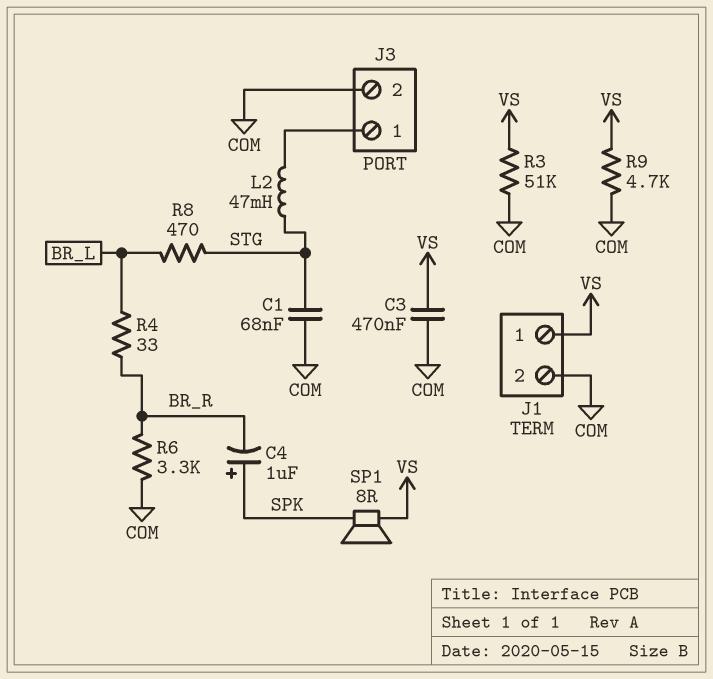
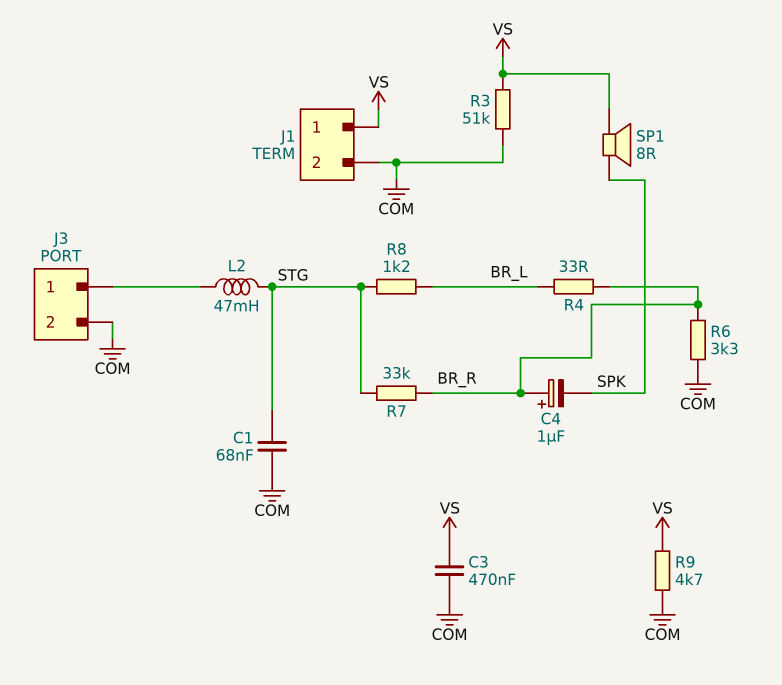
C4: 1uF (plus SPK, minus BR_R) -> 1uF (plus BR_R, minus SPK)
R7: none -> 33k (BR_R, STG)
R8: 470 (BR_L, STG) -> 1.2k (BR_L, STG)

